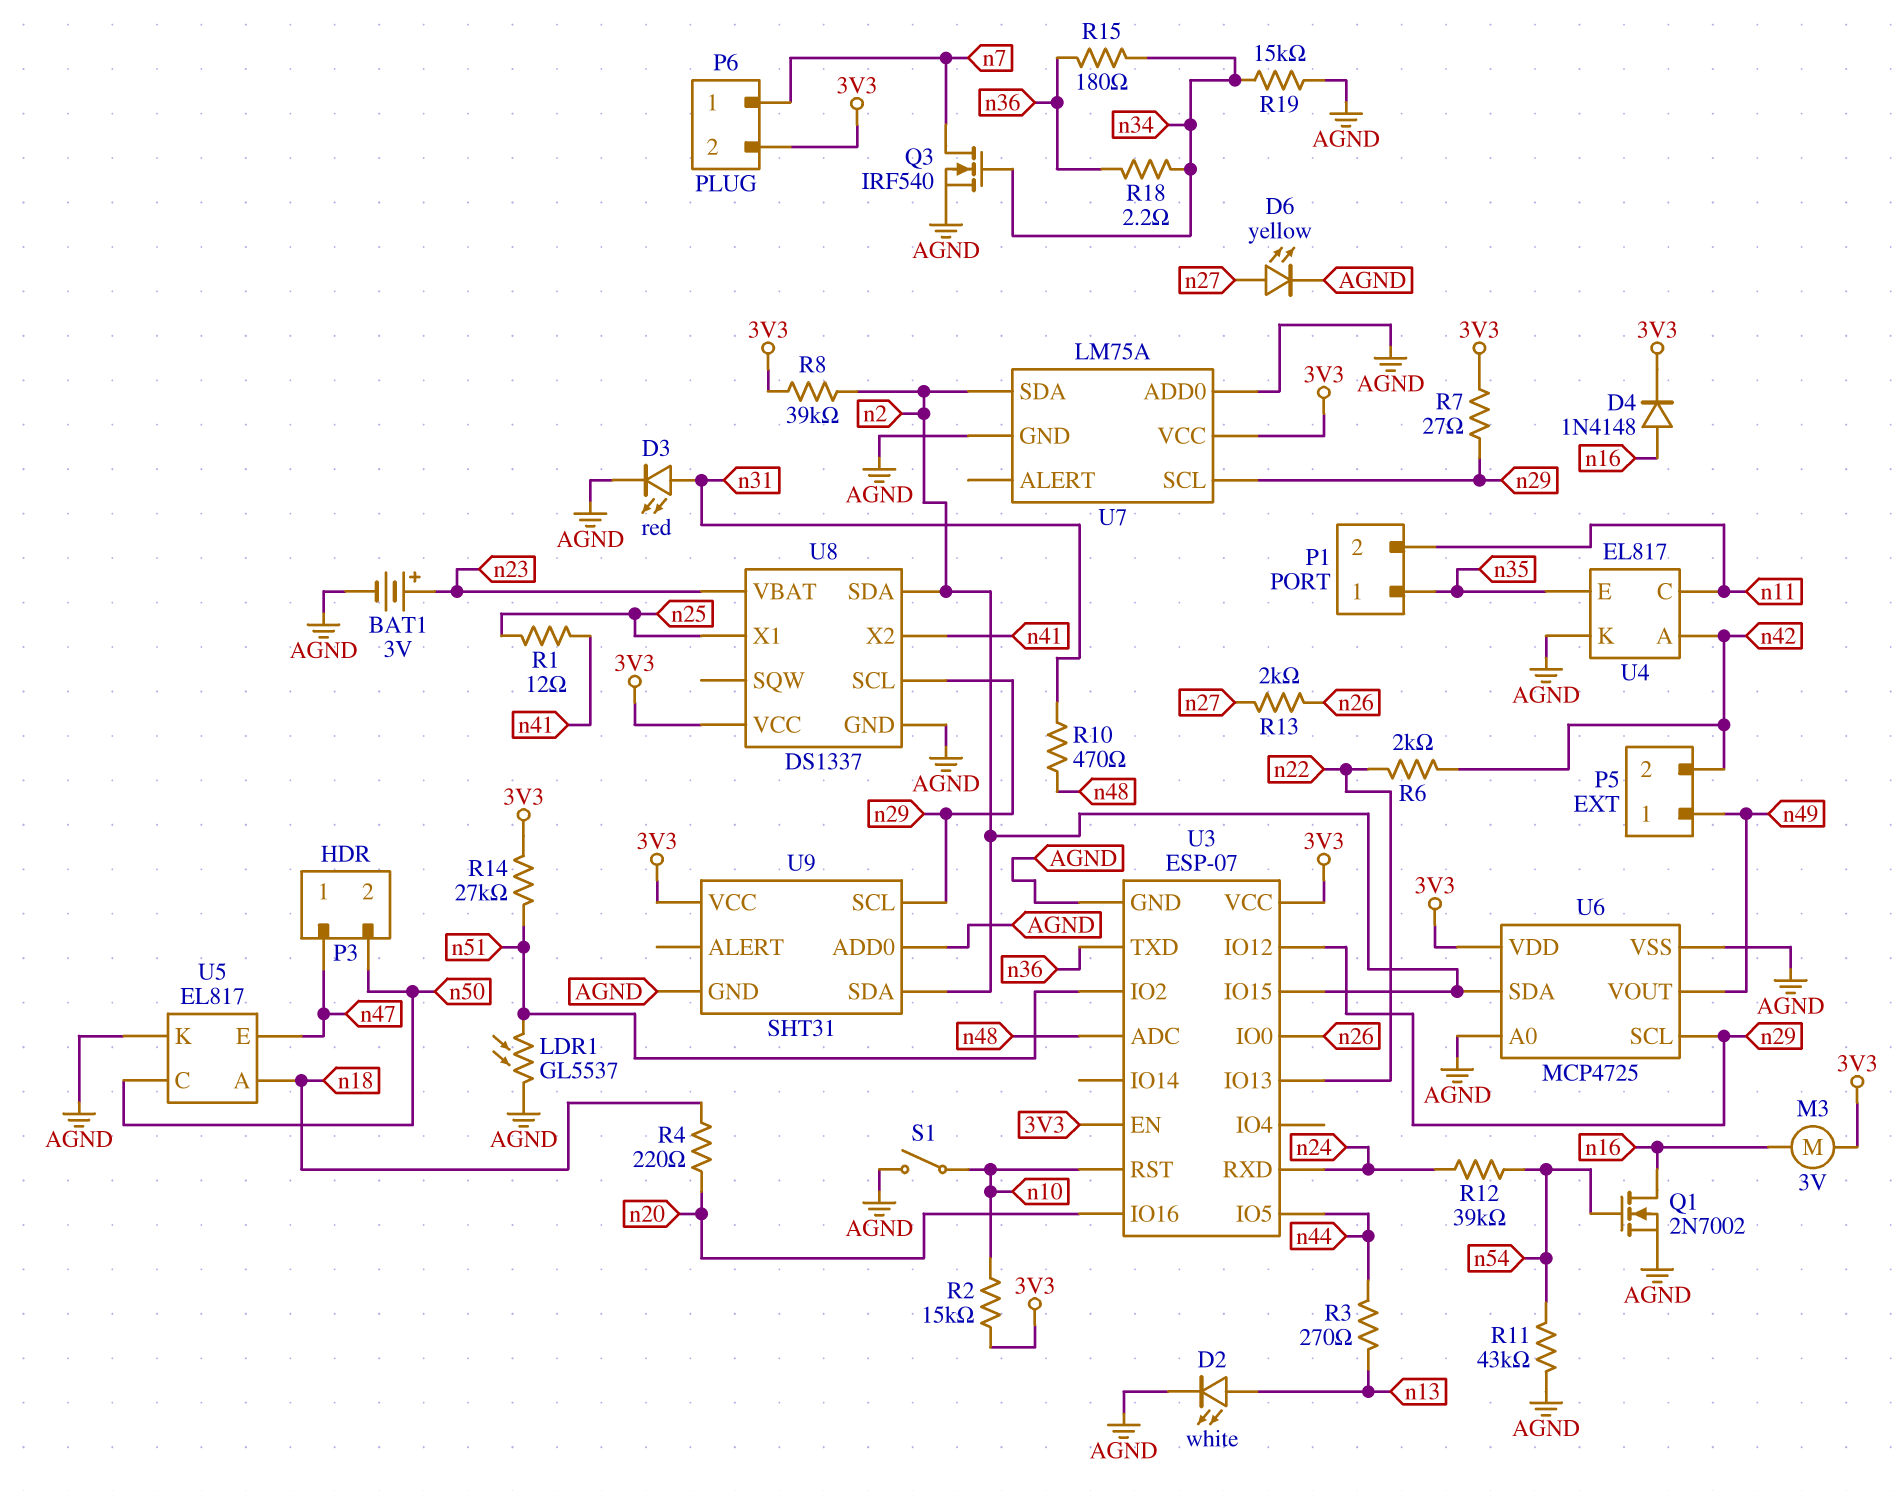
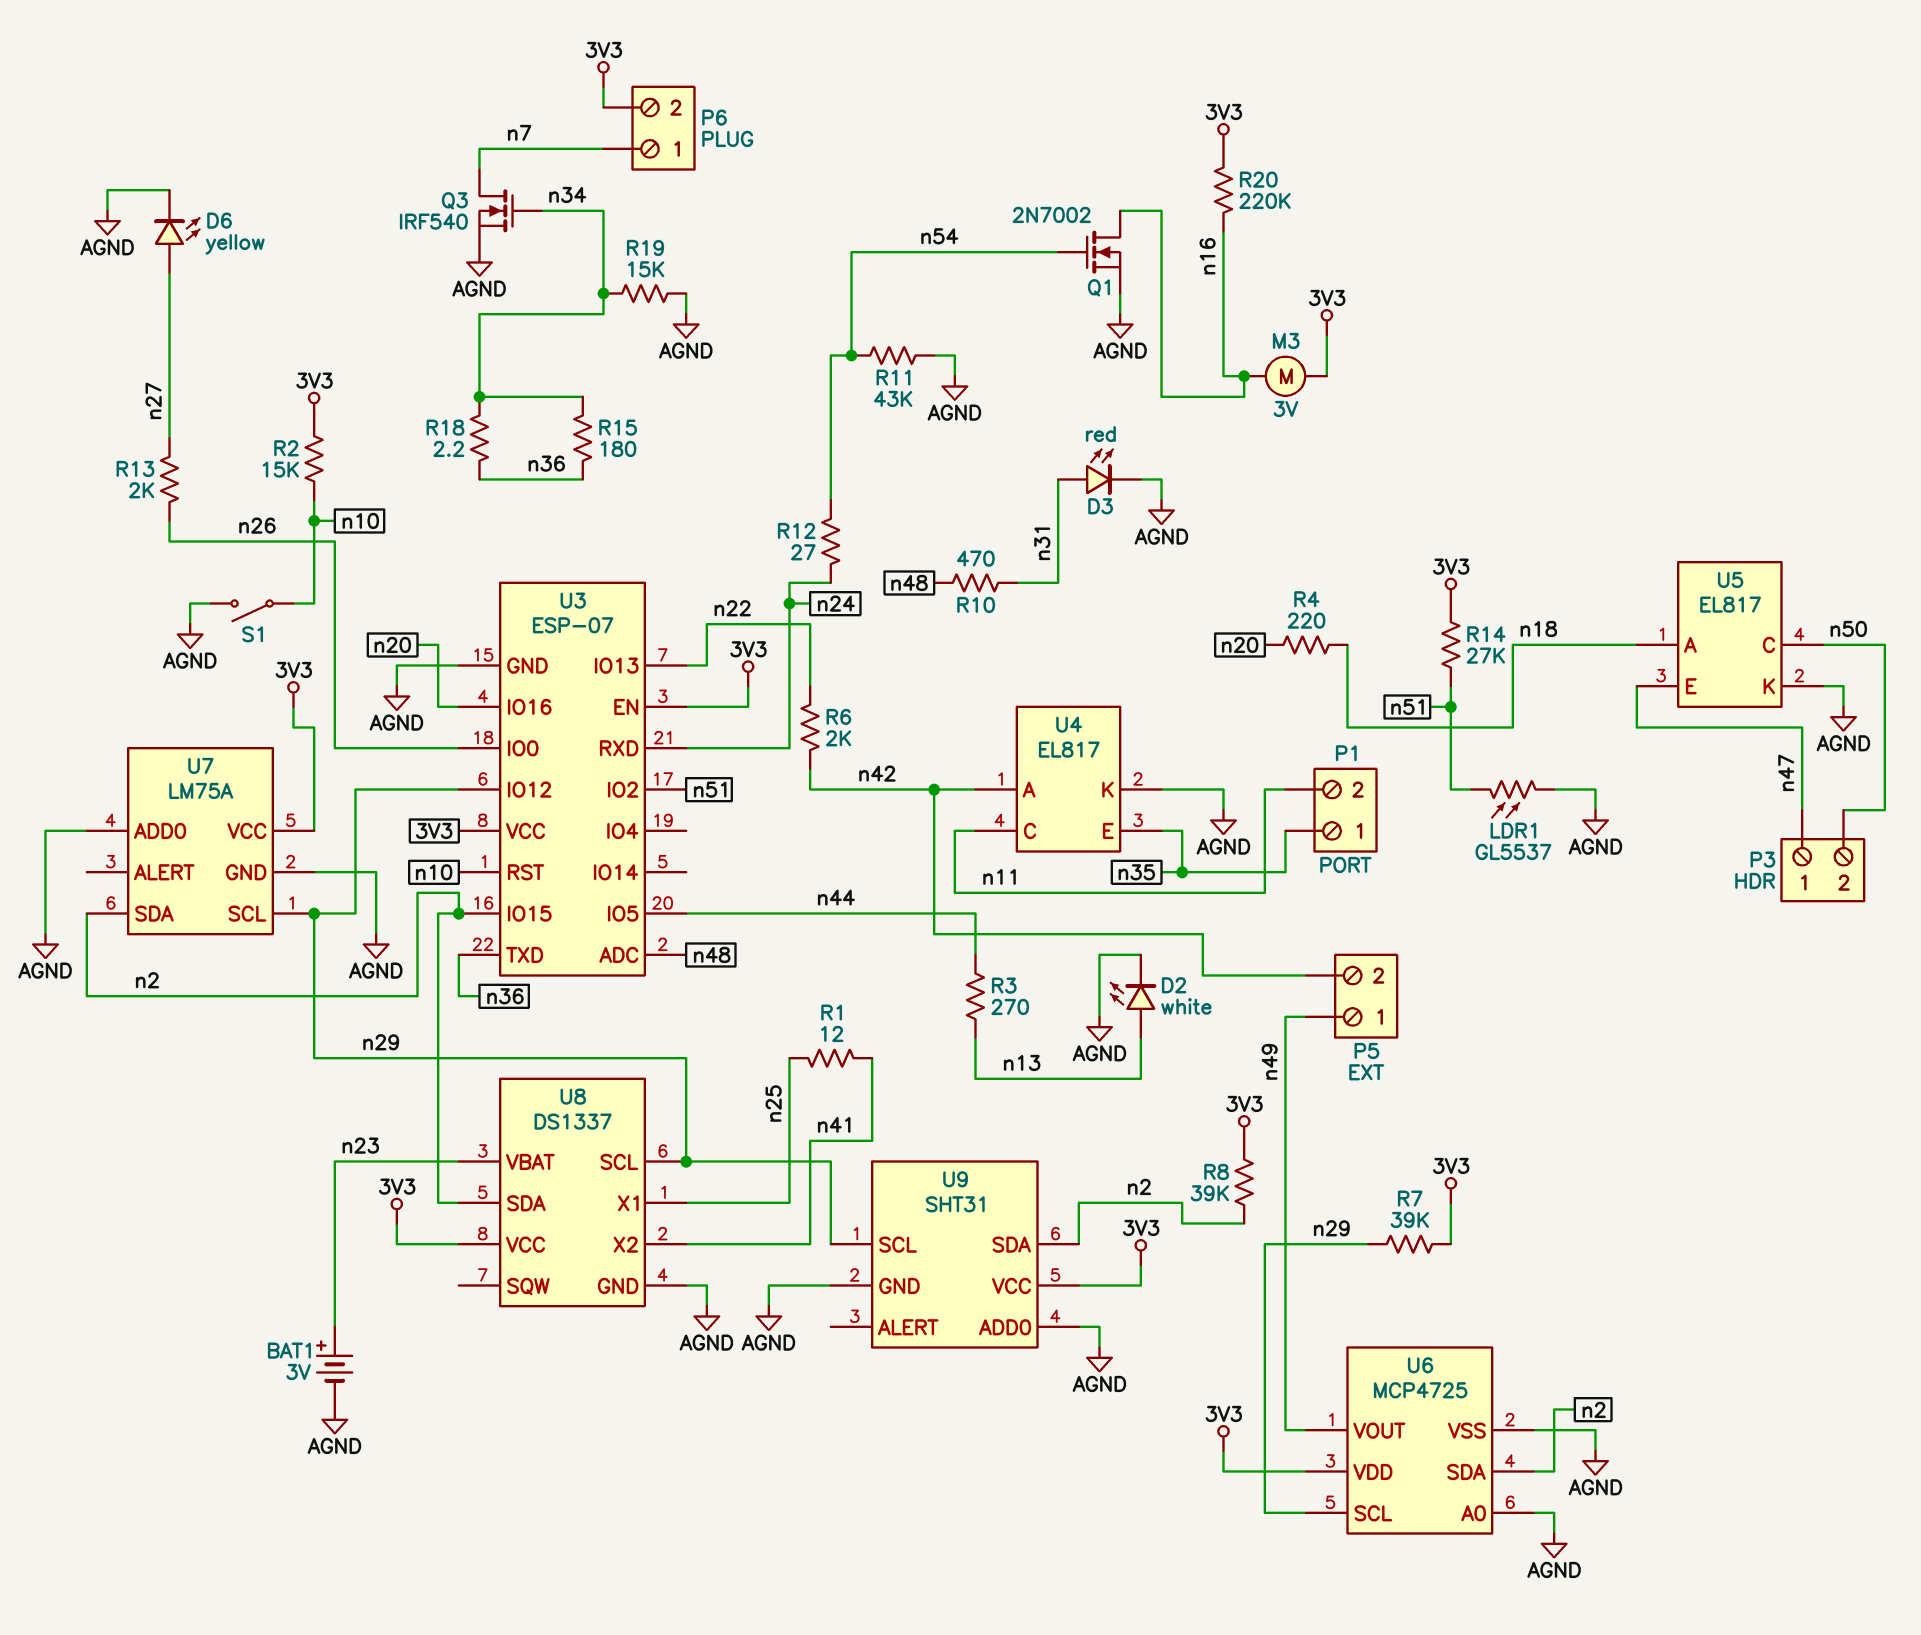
D4: diode 1N4148 (A n16, K 3V3) -> none
R7: 27 (3V3, n29) -> 39k (3V3, n29)
R12: 39k (n24, n54) -> 27 (n24, n54)
R20: none -> 220k (3V3, n16)

